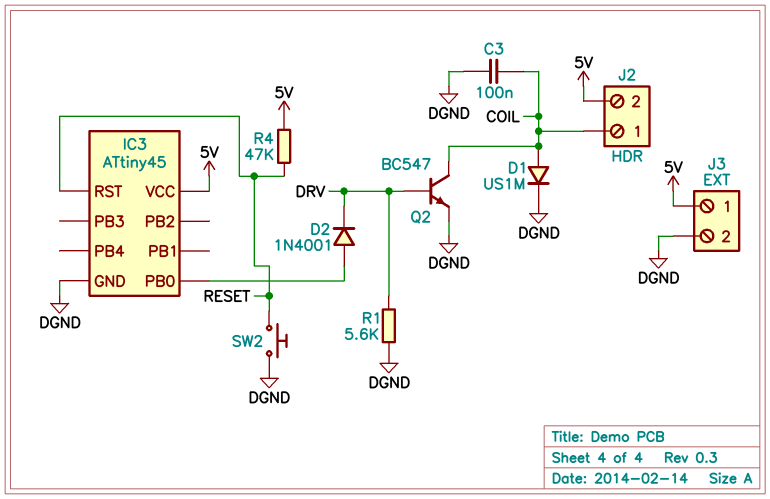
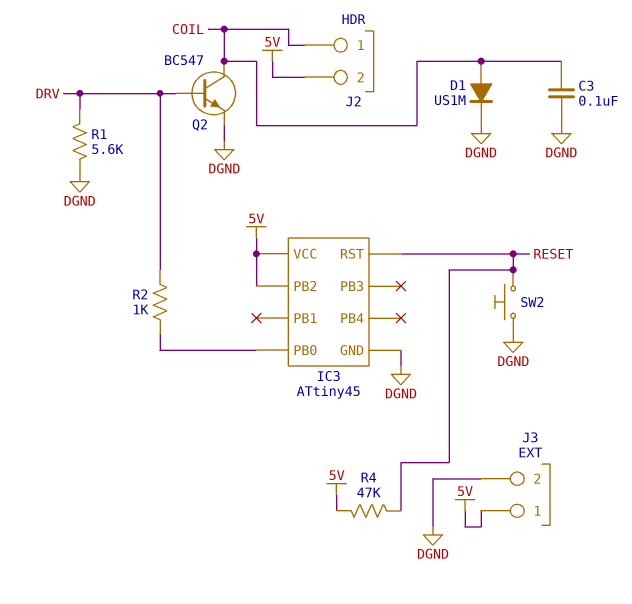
D2: diode 1N4001 (A IC3/PB0, K DRV) -> none
IC3 pin PB2: none -> 5V
R2: none -> 1k (DRV, IC3/PB0)

